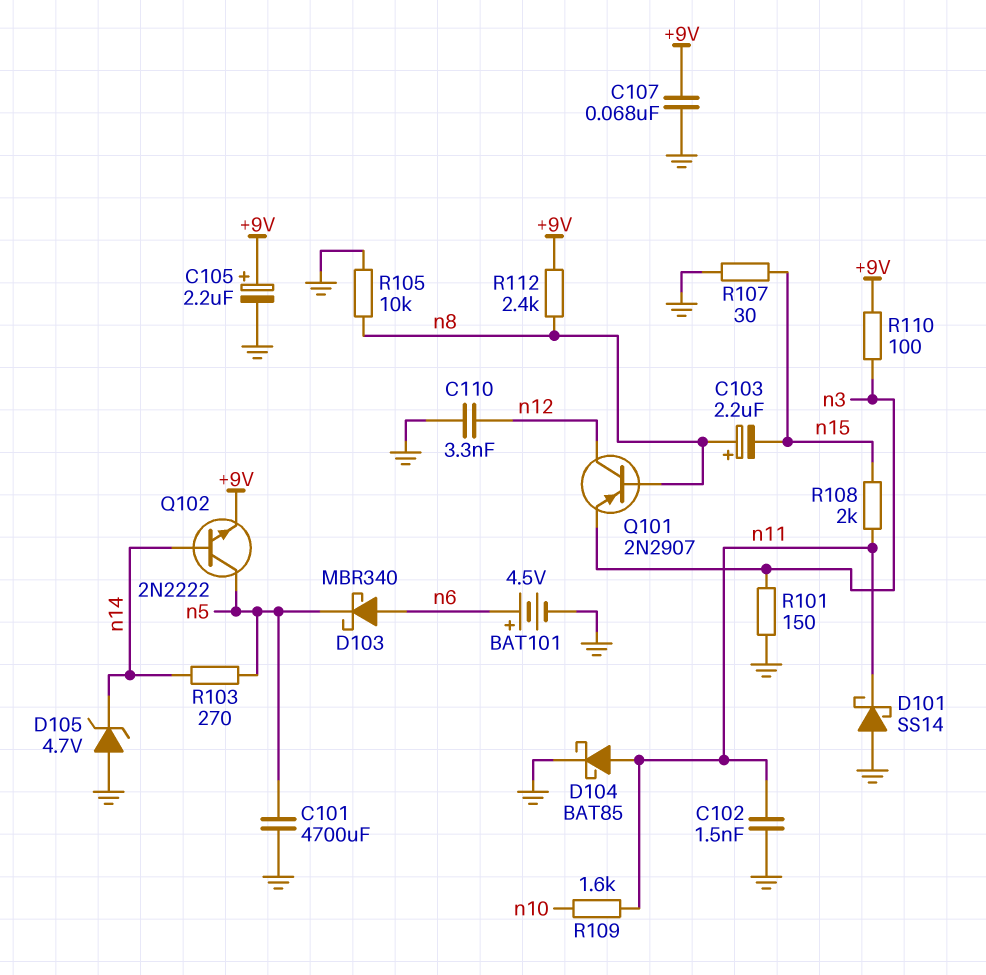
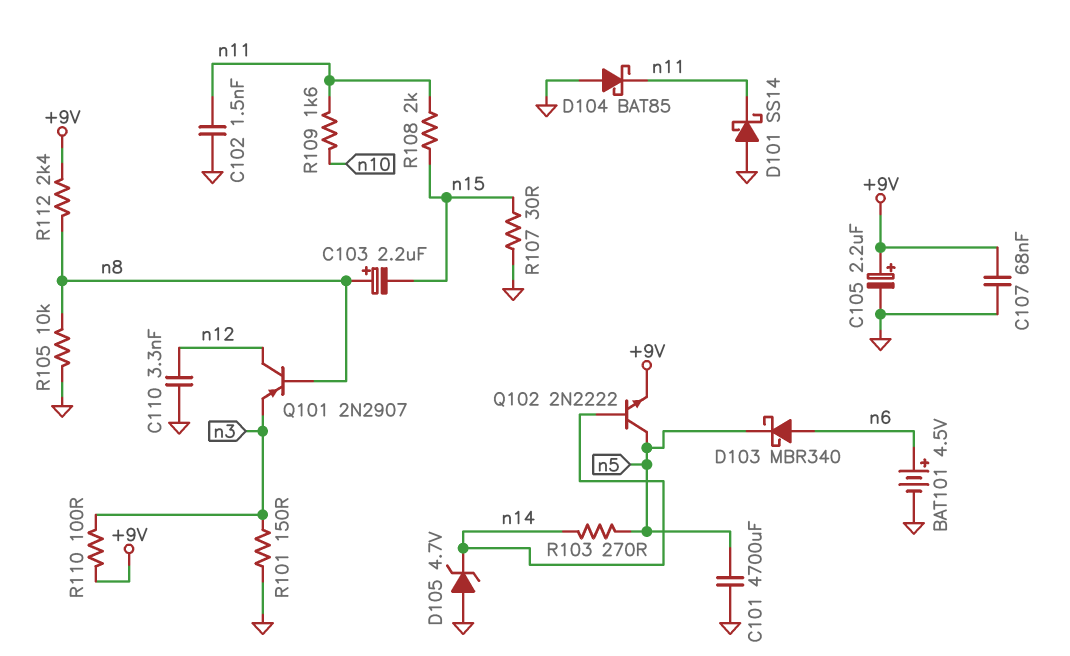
D104: schottky BAT85 (A n11, K GND) -> schottky BAT85 (A GND, K n11)

